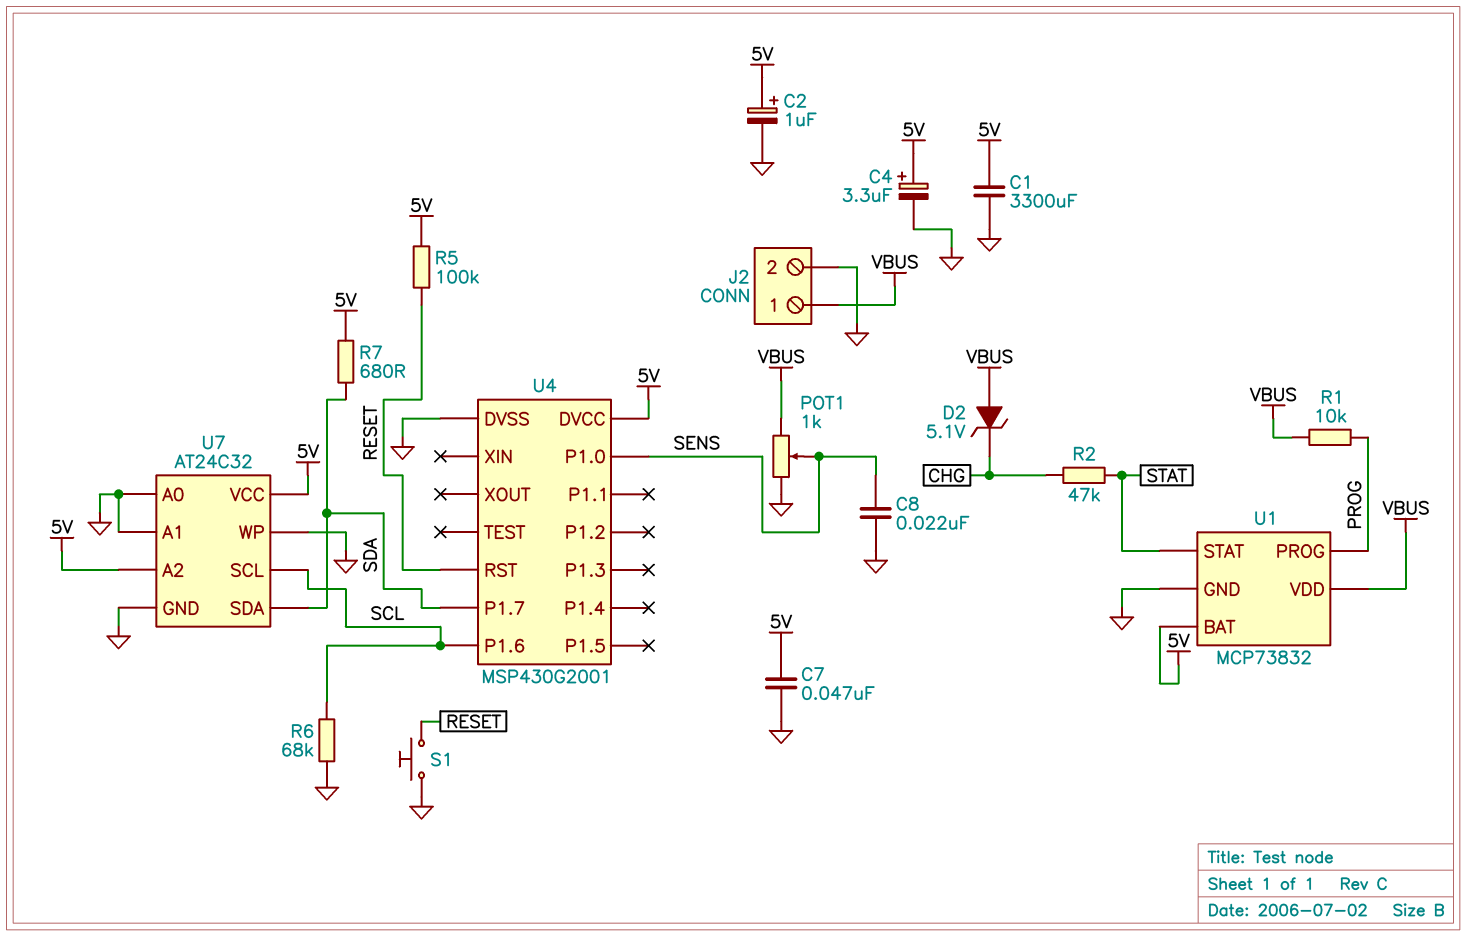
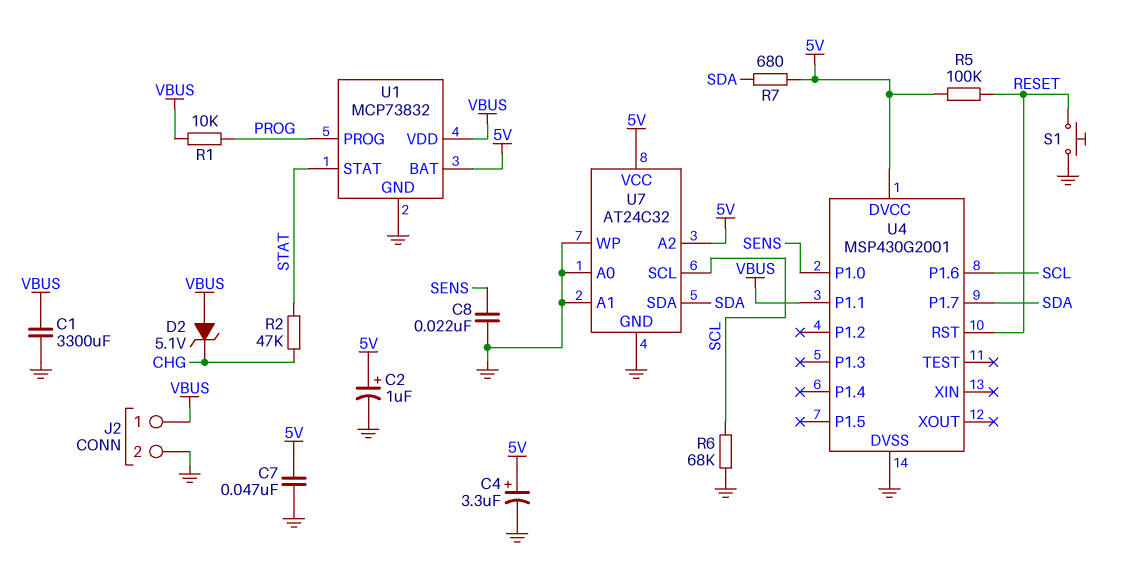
C1: 3300uF (5V, GND) -> 3300uF (GND, VBUS)
POT1: 1k (GND, VBUS, wiper SENS) -> none
U4 pin P1.1: none -> VBUS

